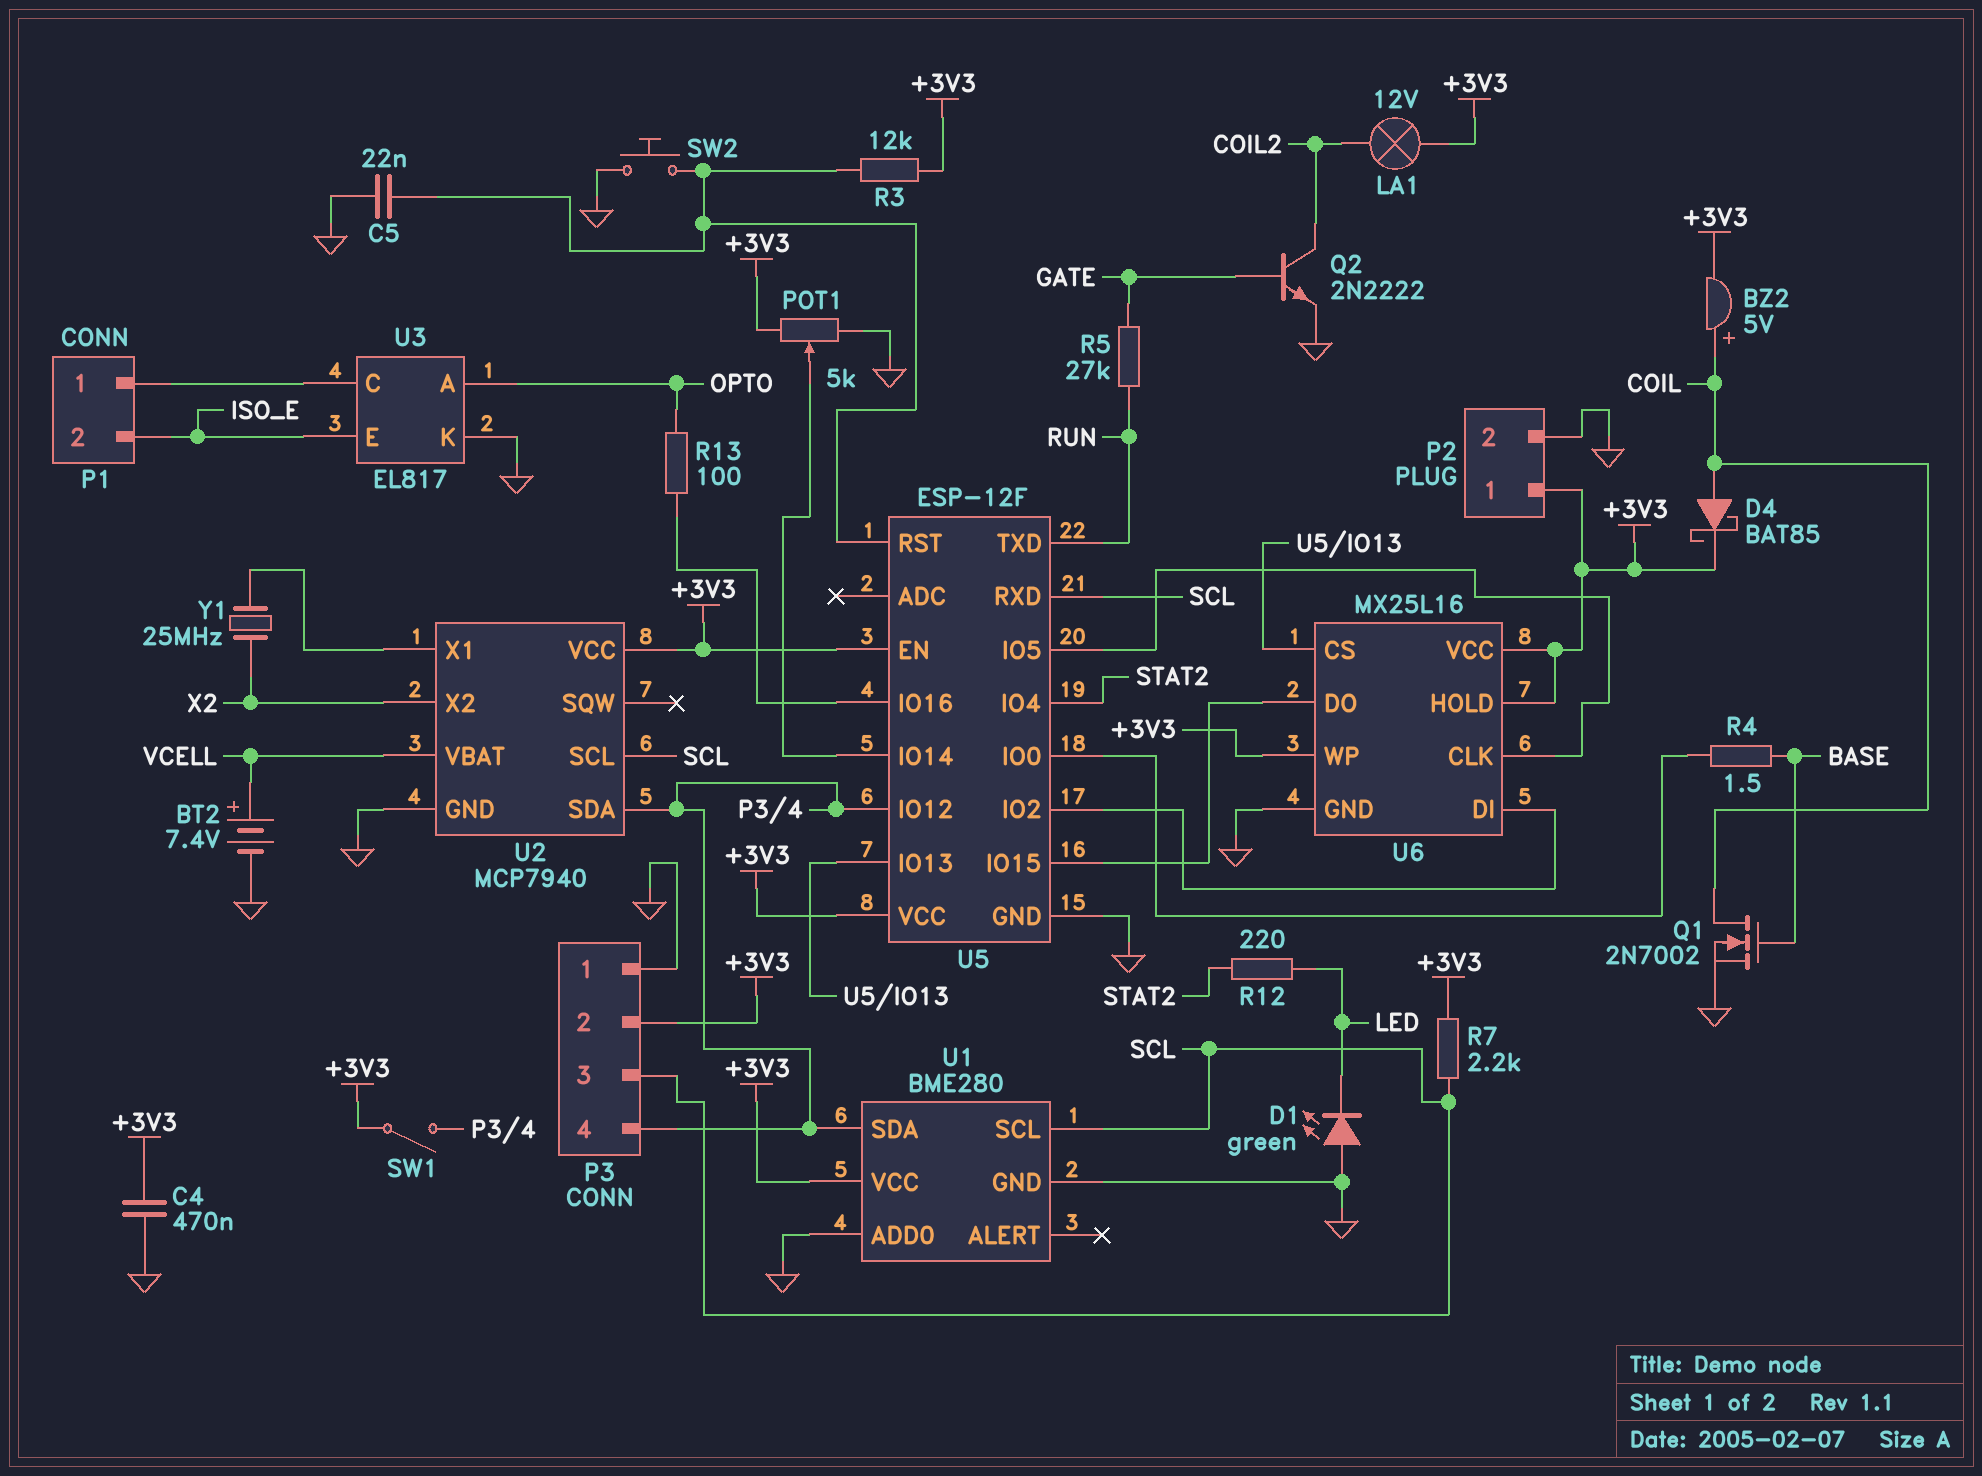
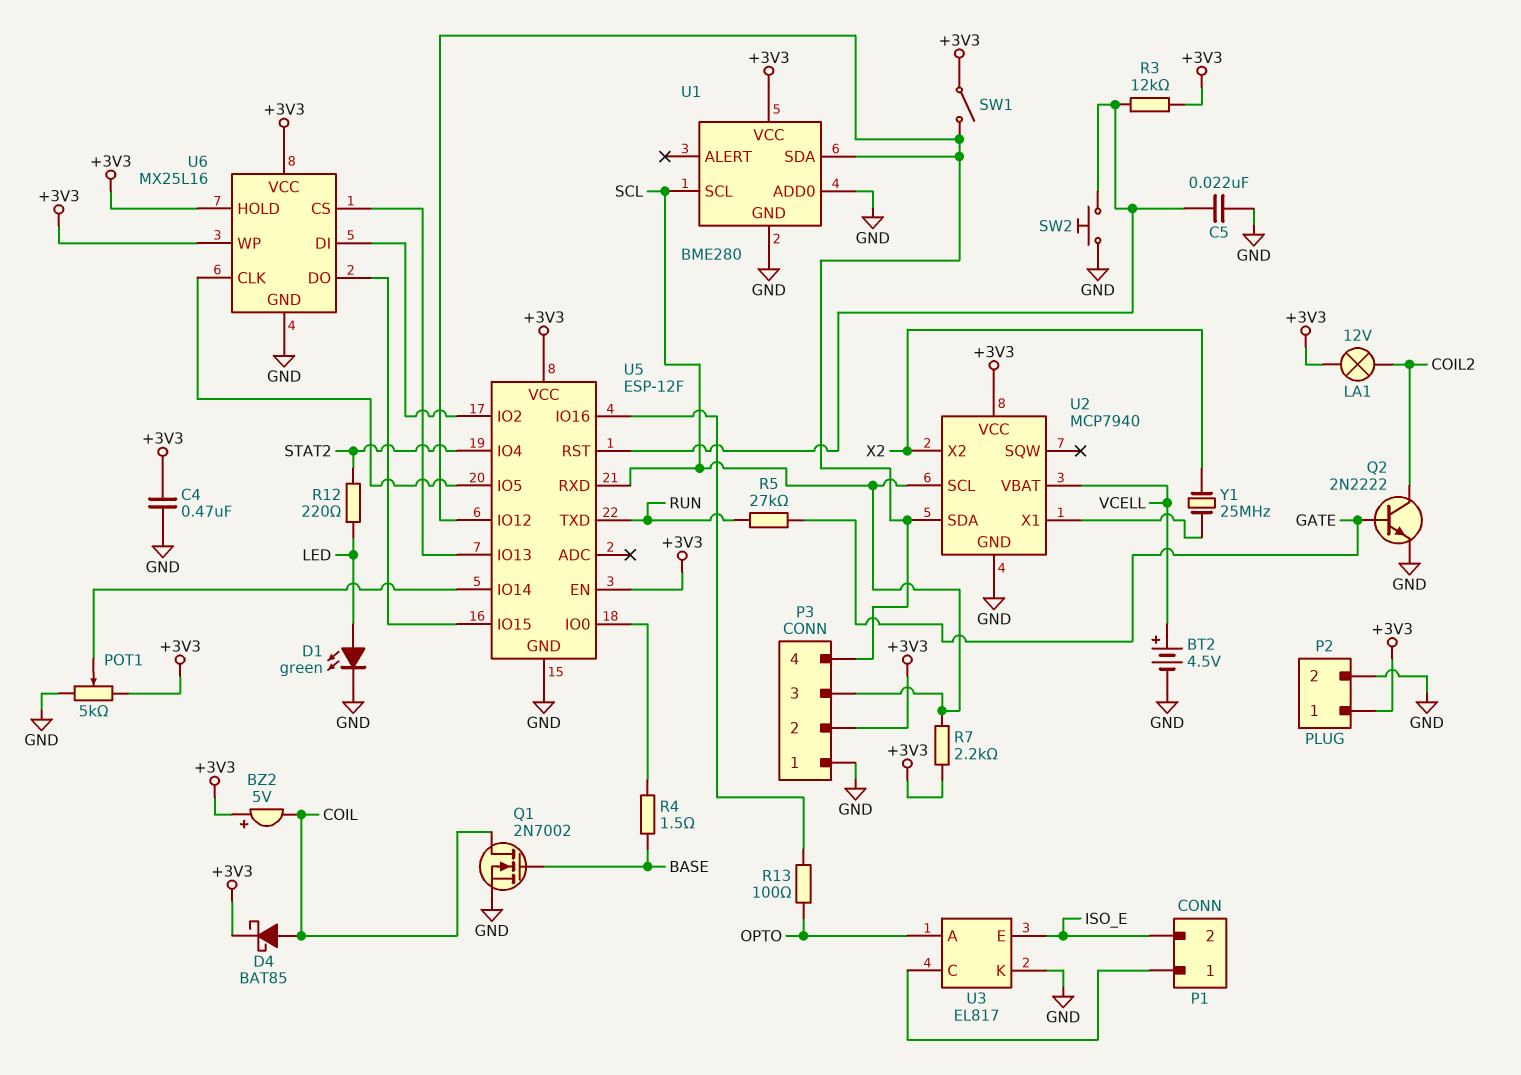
BT2: 7.4V (plus VCELL, minus GND) -> 4.5V (plus VCELL, minus GND)
BZ2: buzzer 5V (plus COIL, minus +3V3) -> buzzer 5V (plus +3V3, minus COIL)
D1: LED green (A GND, K LED) -> LED green (A LED, K GND)

